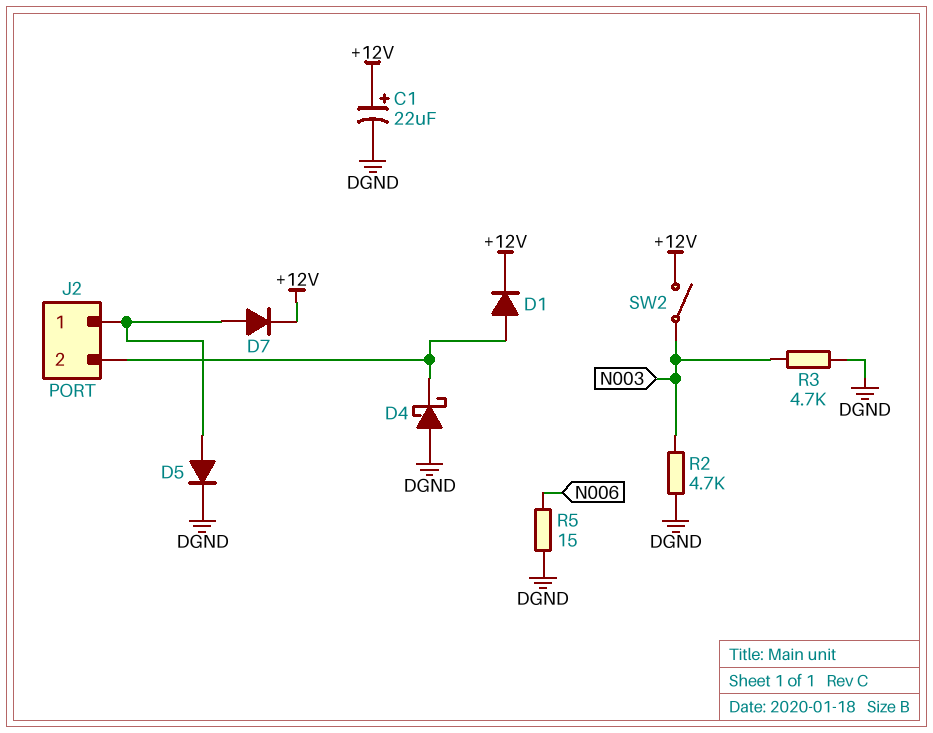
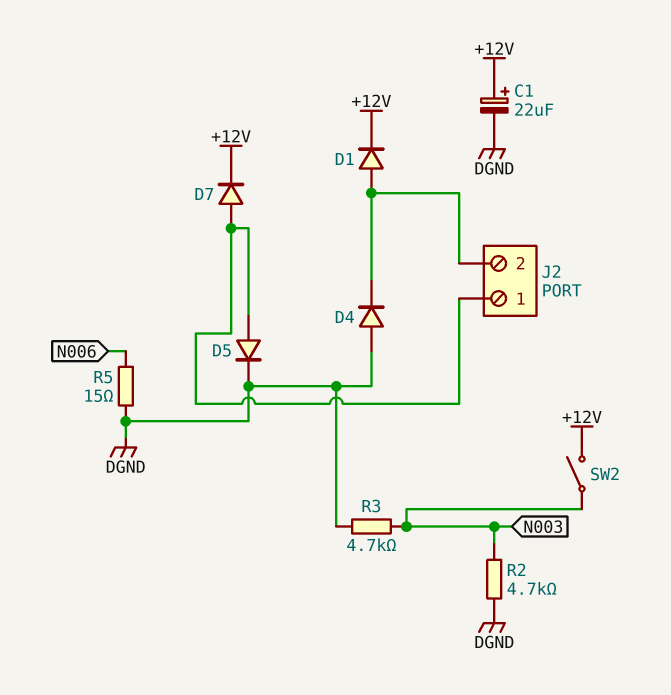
D4: schottky (A DGND, K J2/2) -> diode (A DGND, K J2/2)

